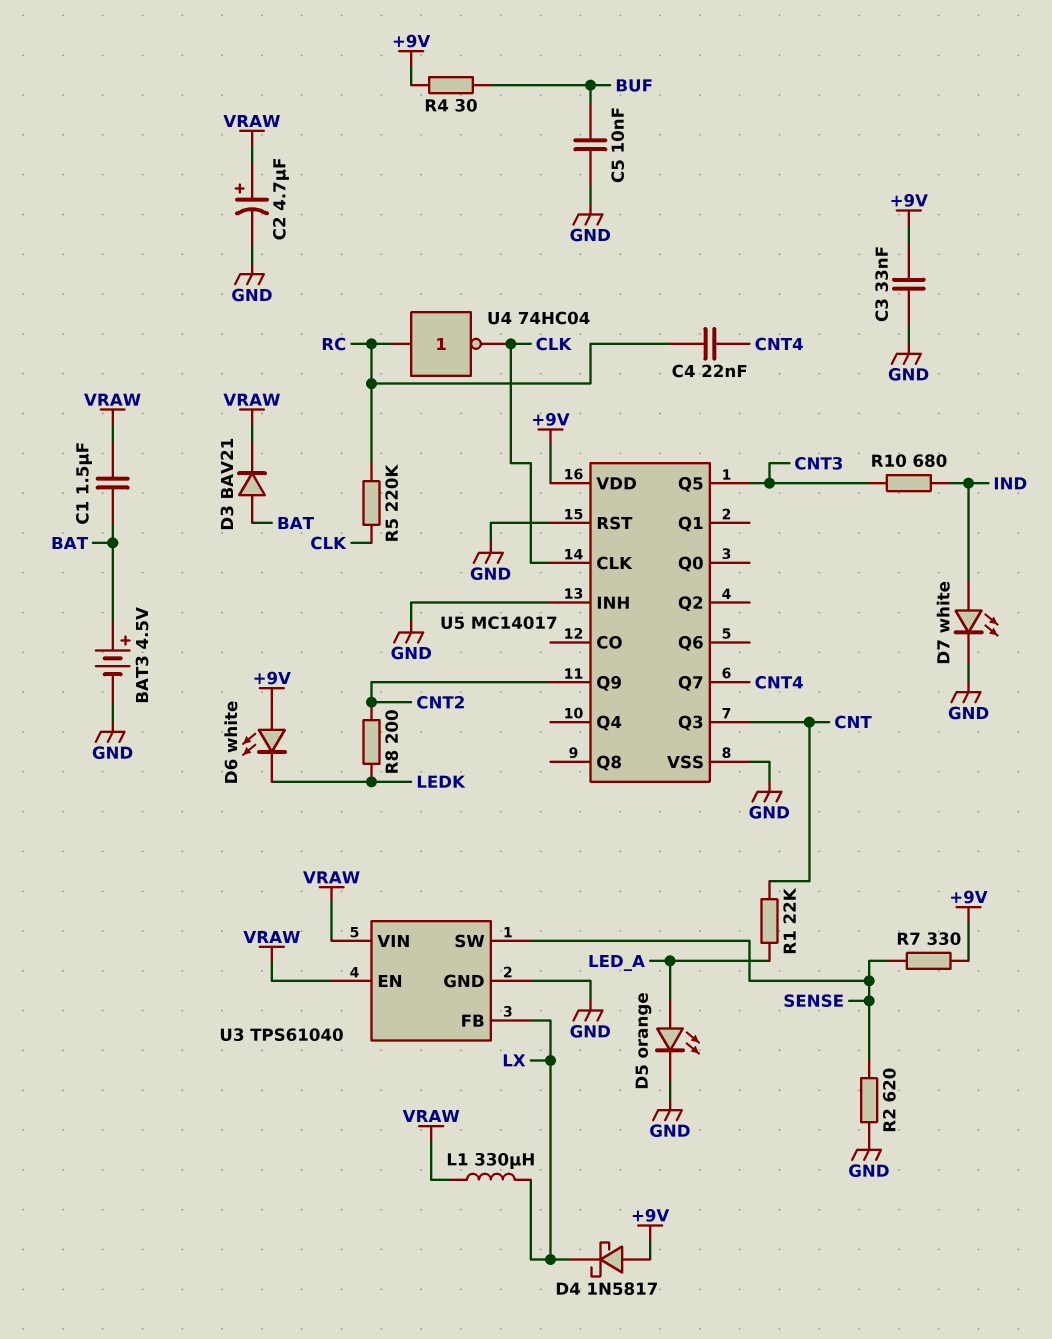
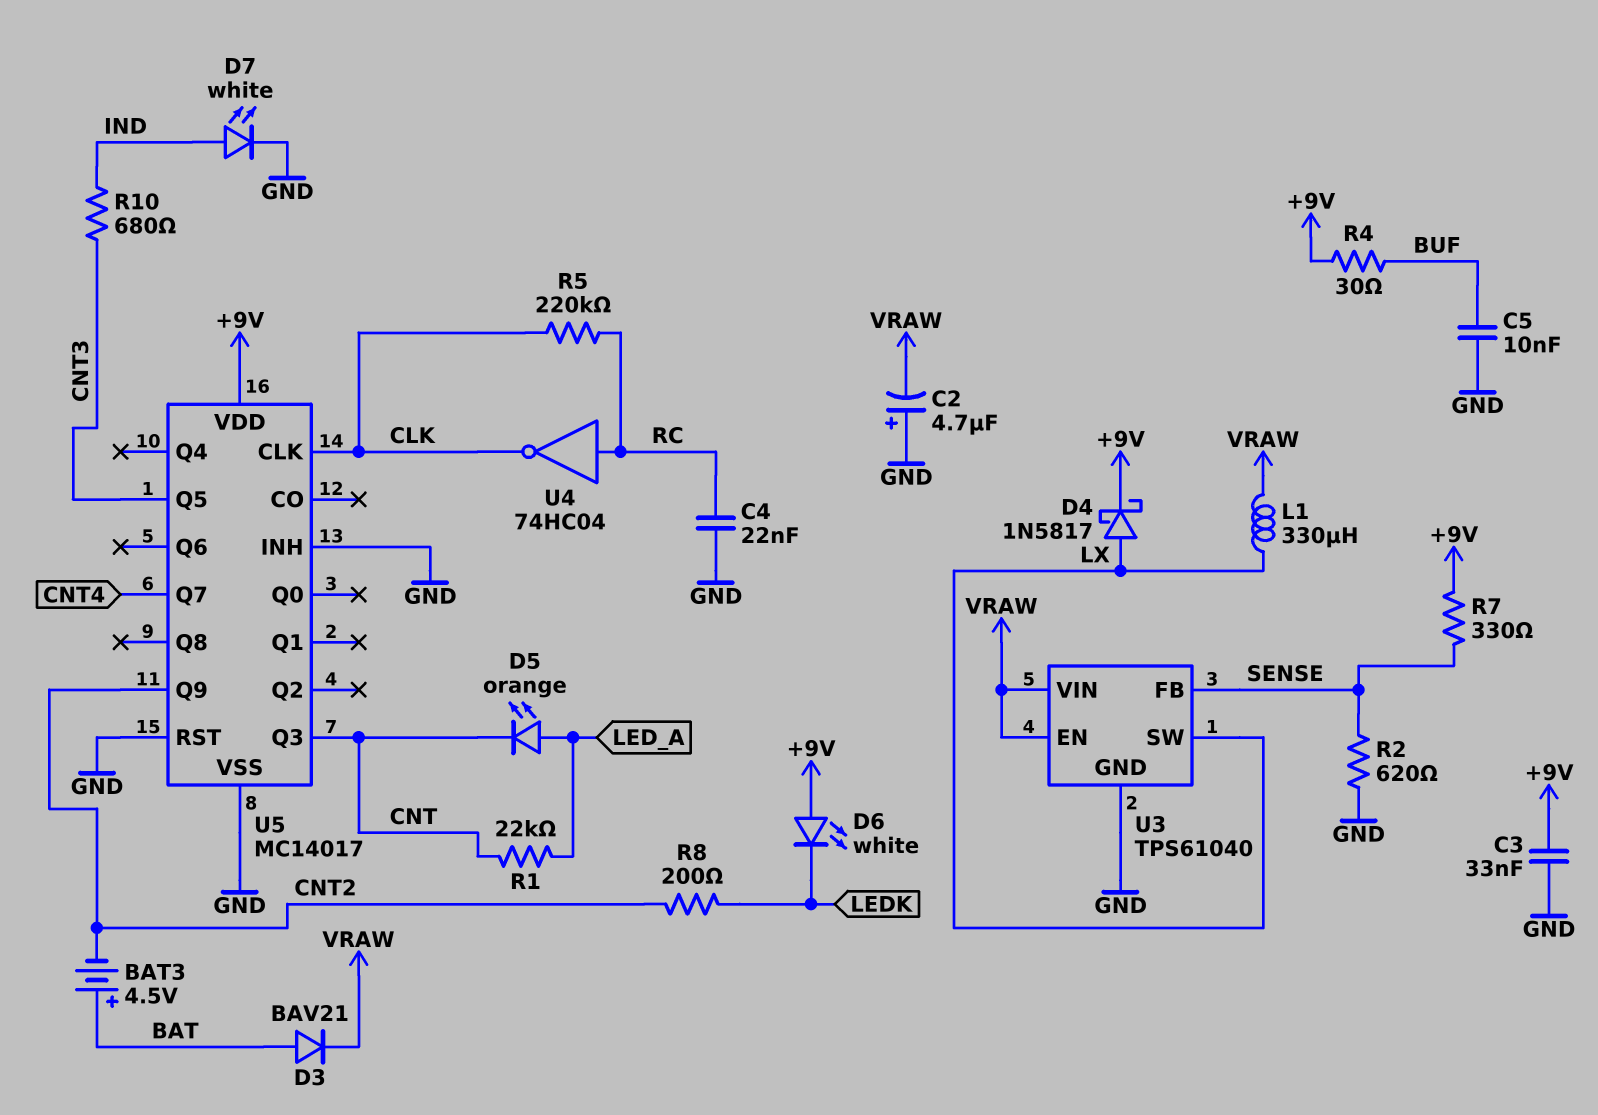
BAT3: 4.5V (plus BAT, minus GND) -> 4.5V (plus BAT, minus CNT2)
C1: 1.5uF (BAT, VRAW) -> none
C2: 4.7uF (plus VRAW, minus GND) -> 4.7uF (plus GND, minus VRAW)
C4: 22nF (CNT4, RC) -> 22nF (GND, RC)
D4: schottky 1N5817 (A +9V, K LX) -> schottky 1N5817 (A LX, K +9V)
D5: LED orange (A LED_A, K GND) -> LED orange (A LED_A, K CNT)
U3 pin FB: LX -> SENSE
U3 pin SW: SENSE -> LX

